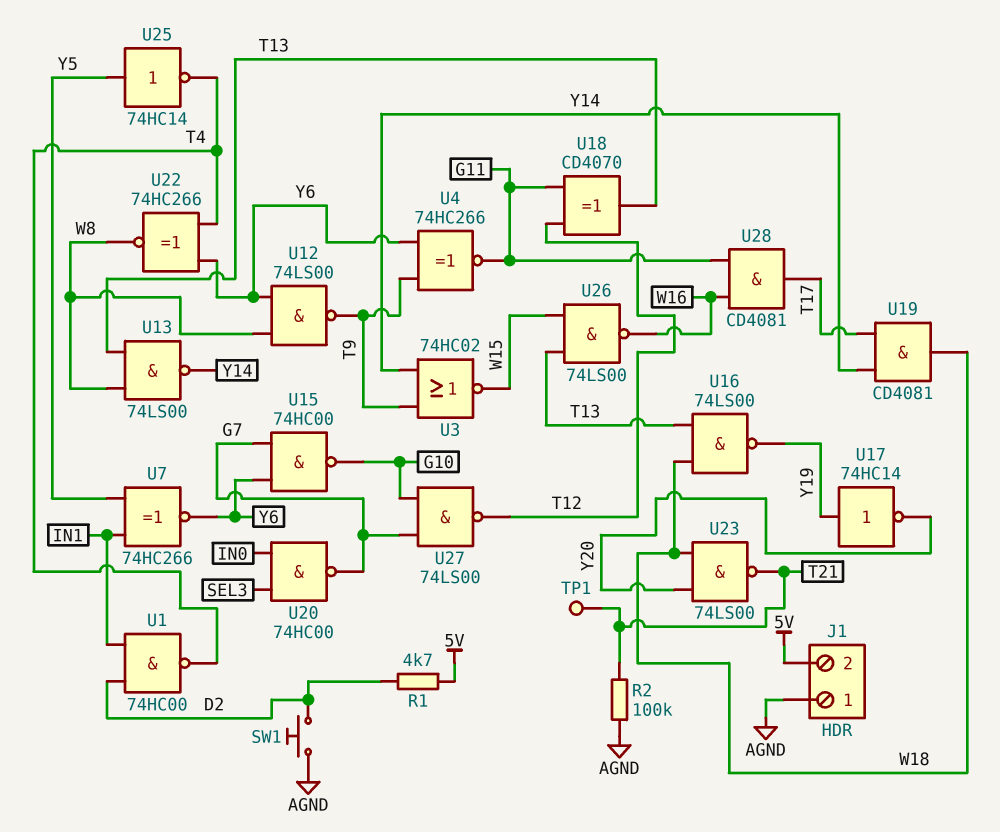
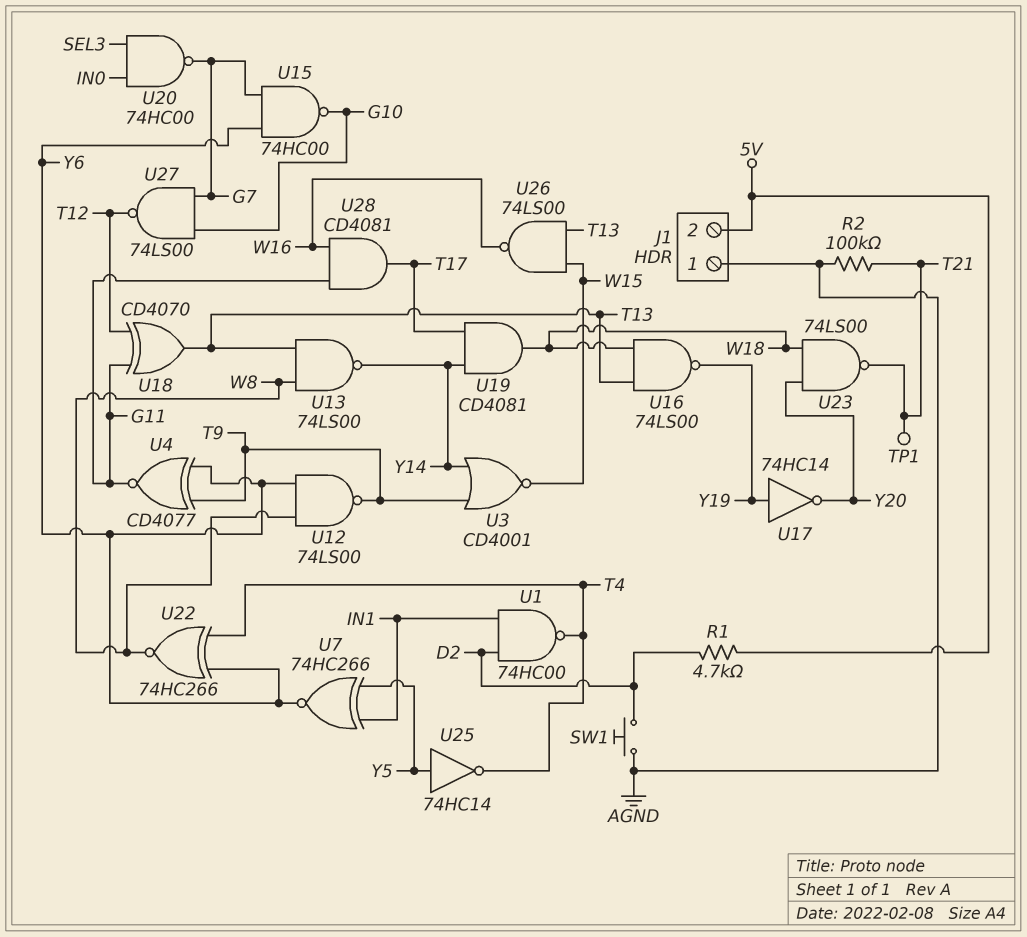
U3: NOR 74HC02 (in T9, in Y14, out W15) -> NOR CD4001 (in T9, in Y14, out W15)
U4: XNOR 74HC266 (in T9, in Y6, out G11) -> XNOR CD4077 (in T9, in Y6, out G11)

